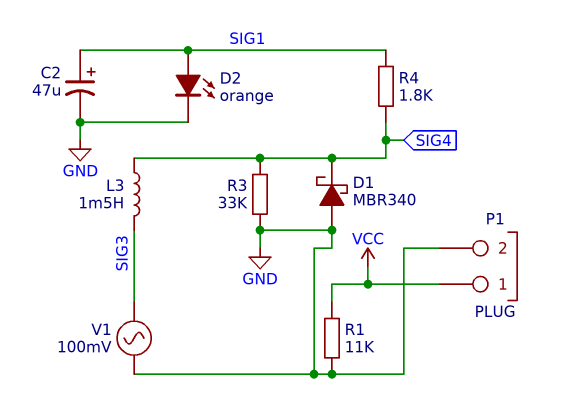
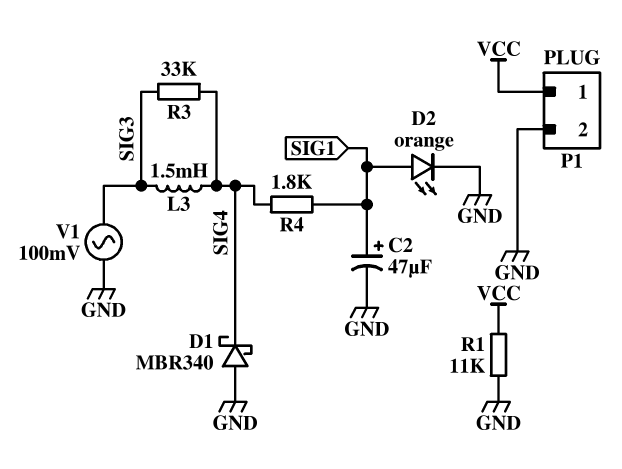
R3: 33k (GND, SIG4) -> 33k (SIG3, SIG4)

